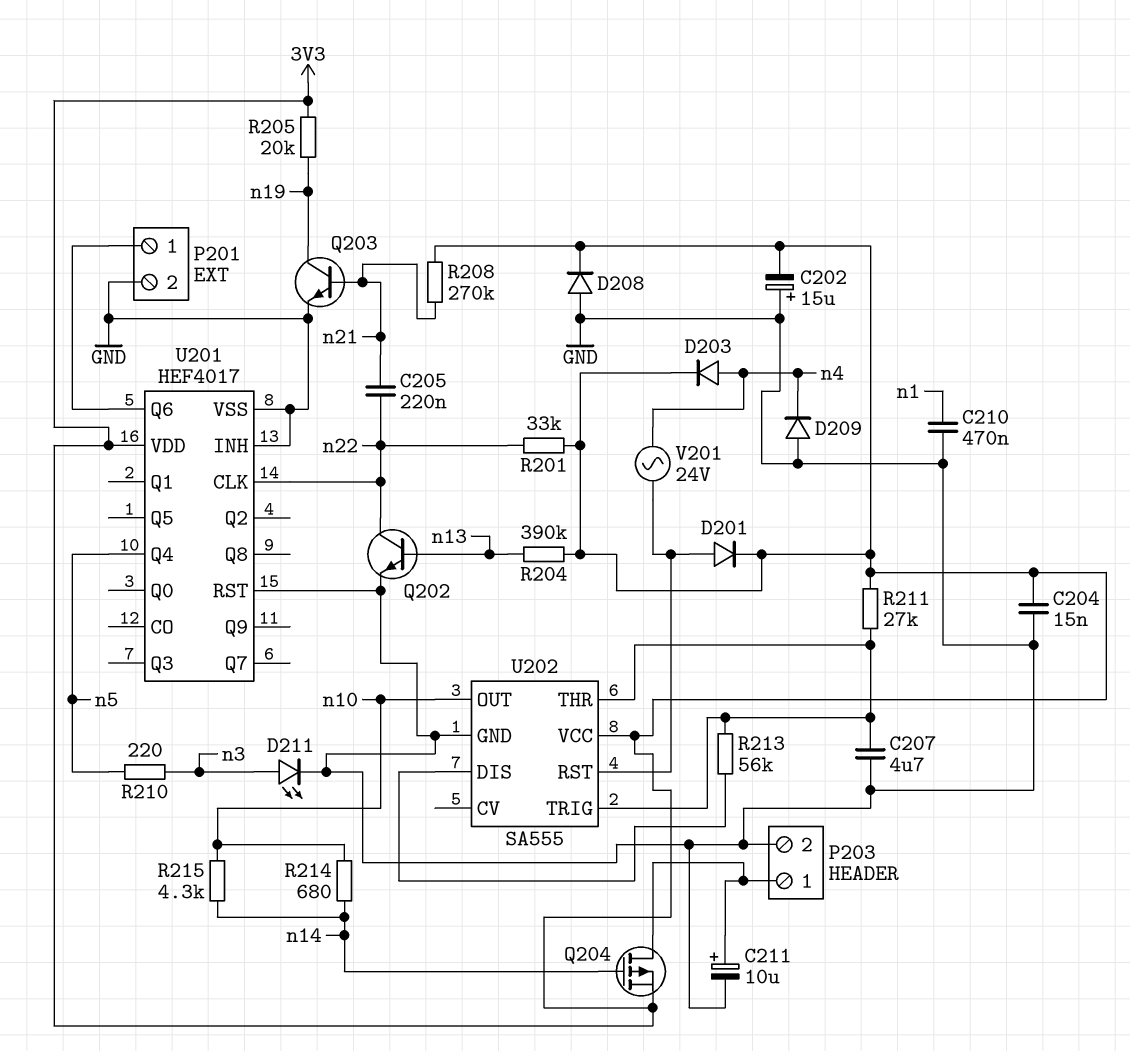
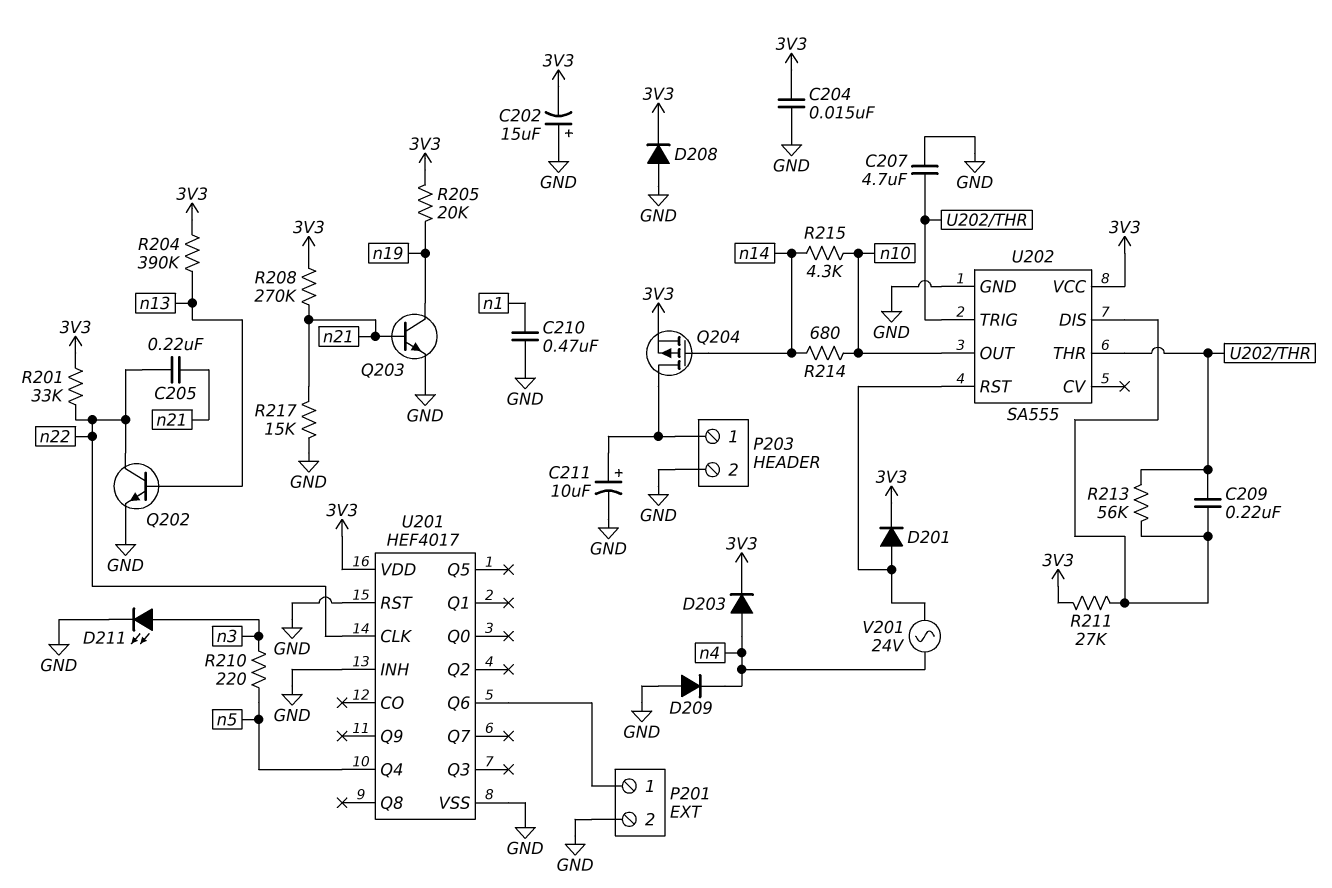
C209: none -> 220nF (U202/DIS, U202/THR)
R211: 27k (3V3, U202/THR) -> 27k (3V3, U202/DIS)
R217: none -> 15k (GND, n21)

